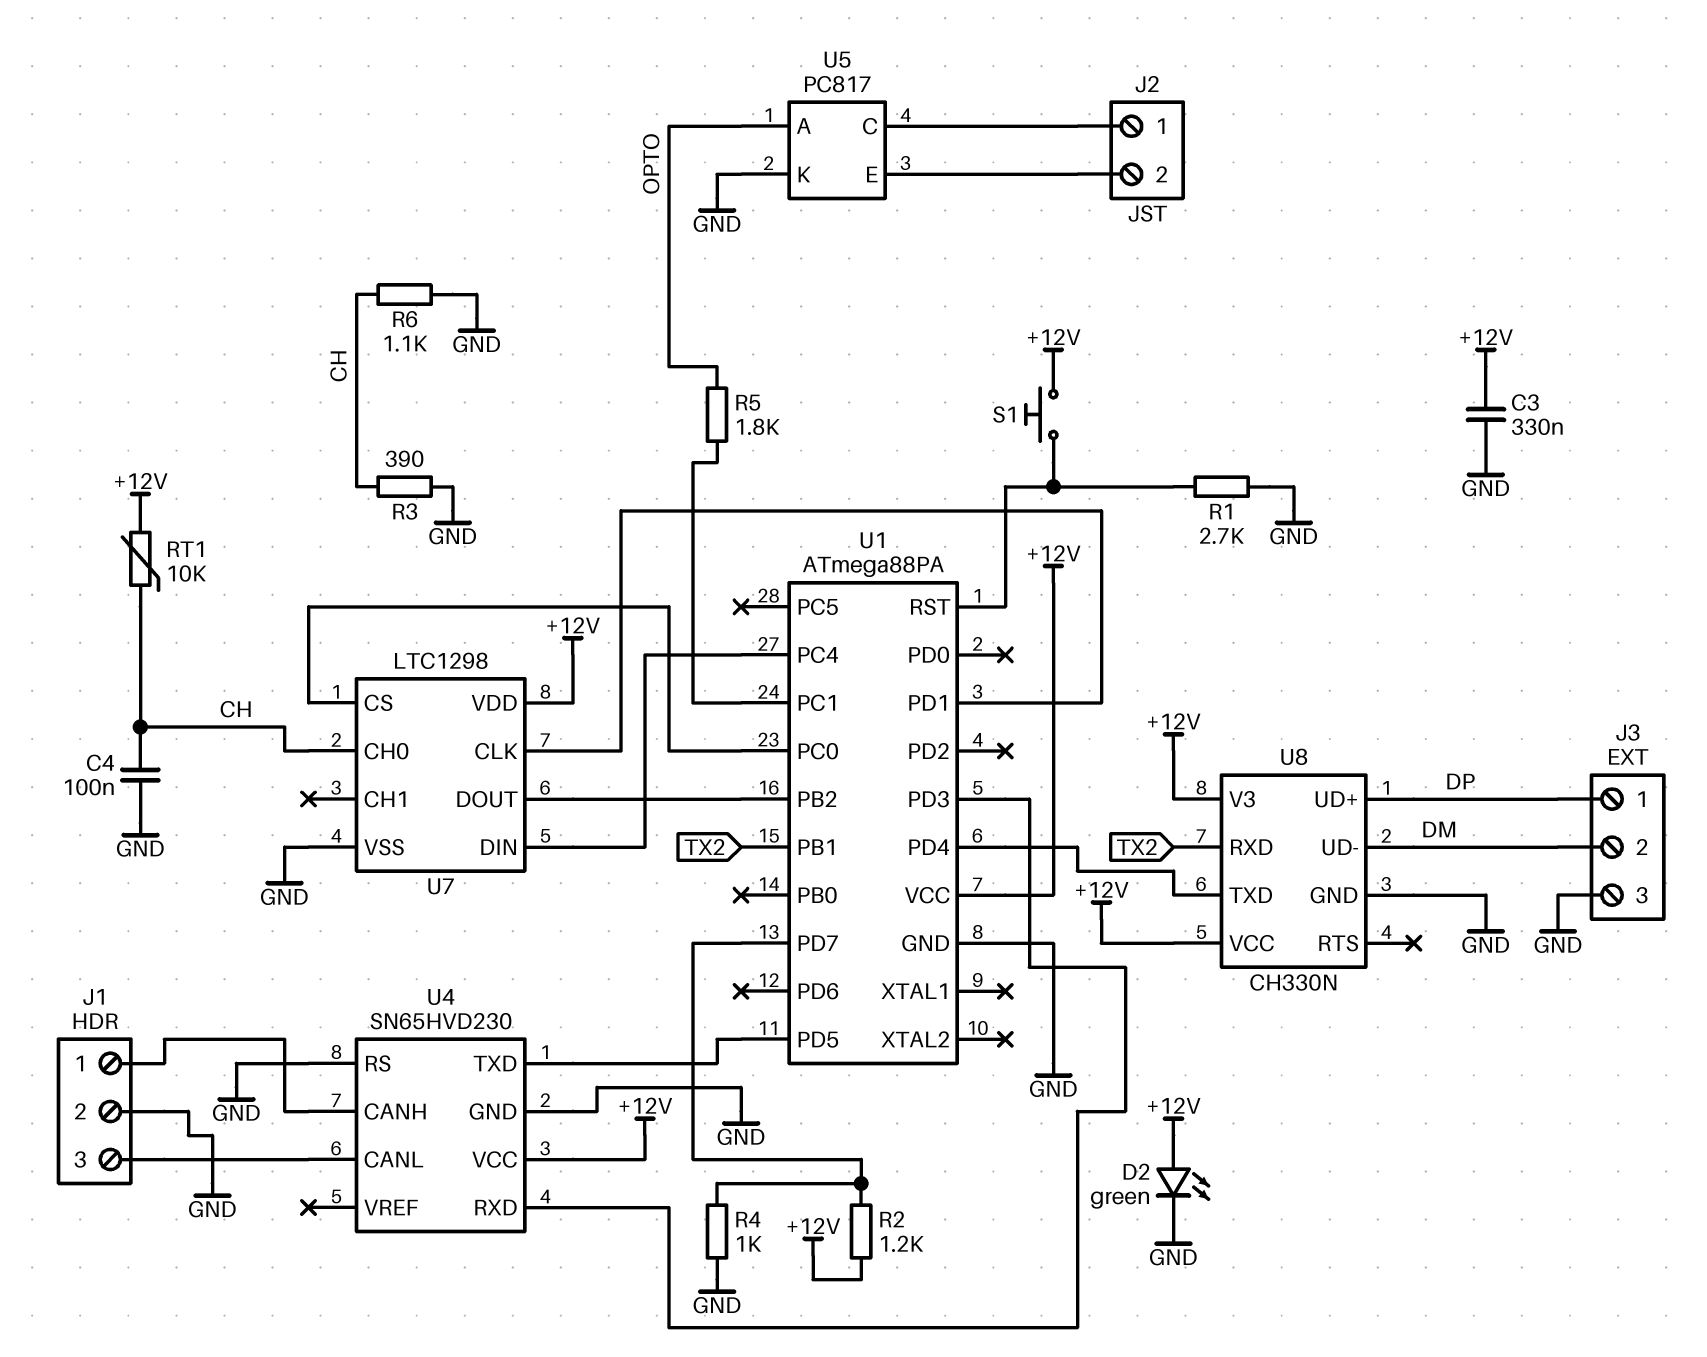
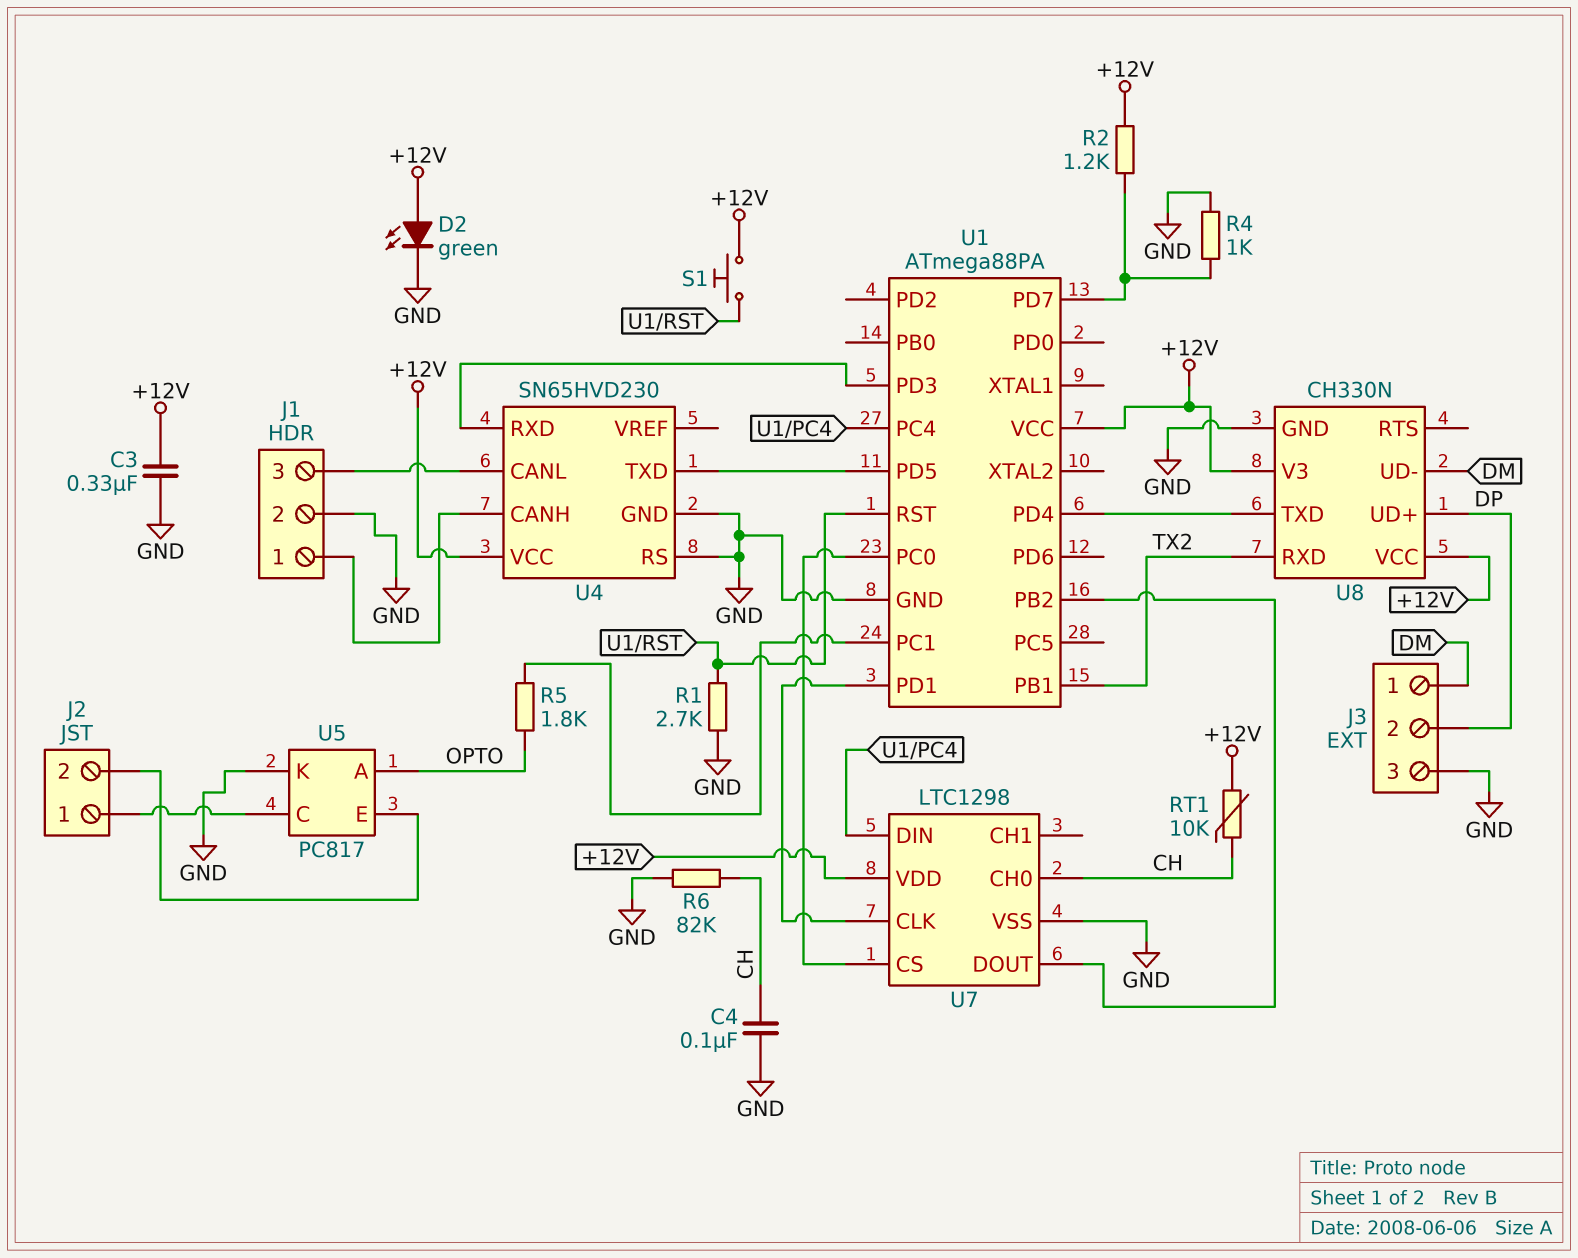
J3 pin 1: DP -> DM
J3 pin 2: DM -> DP
R3: 390 (CH, GND) -> none
R6: 1.1k (CH, GND) -> 82k (CH, GND)

